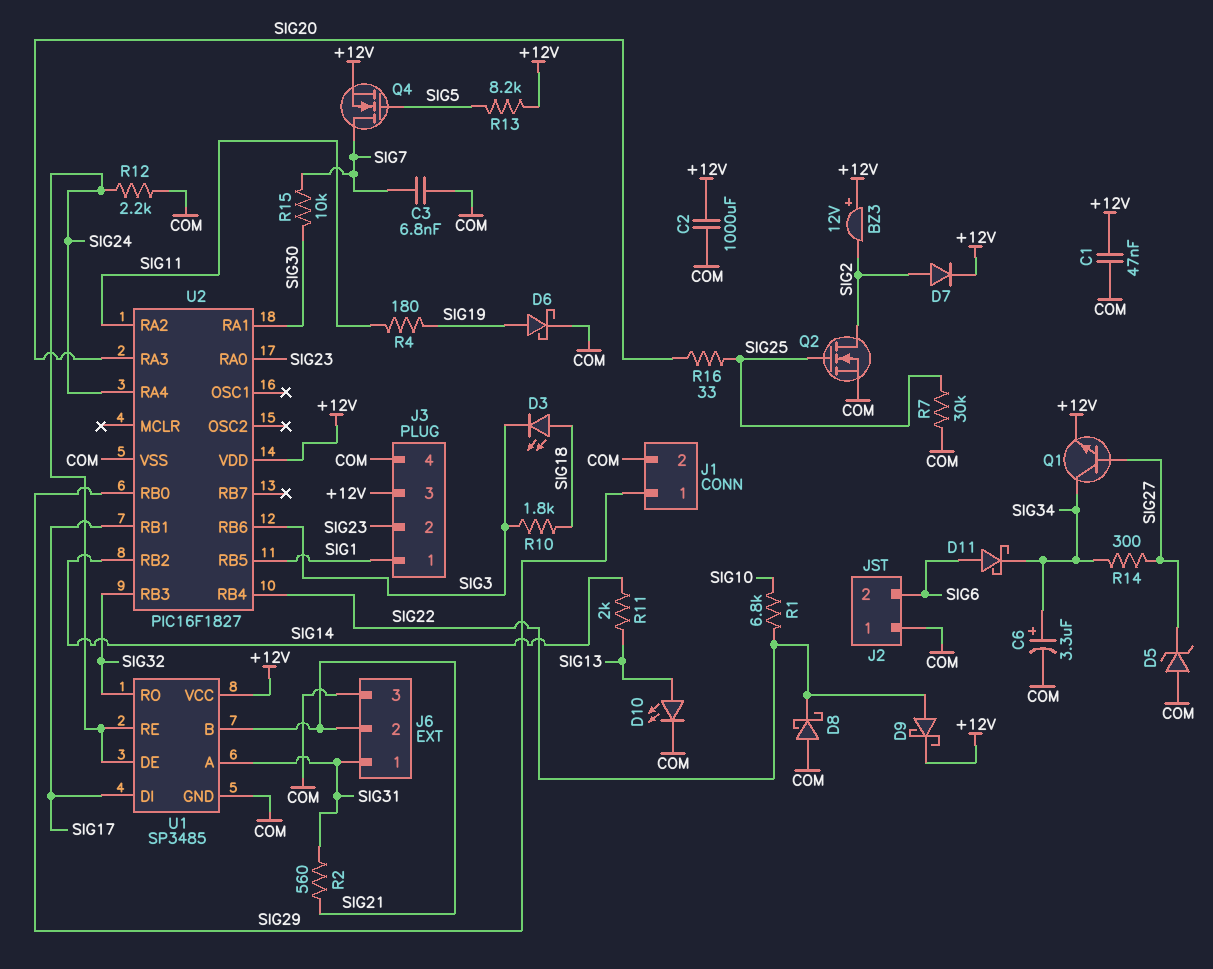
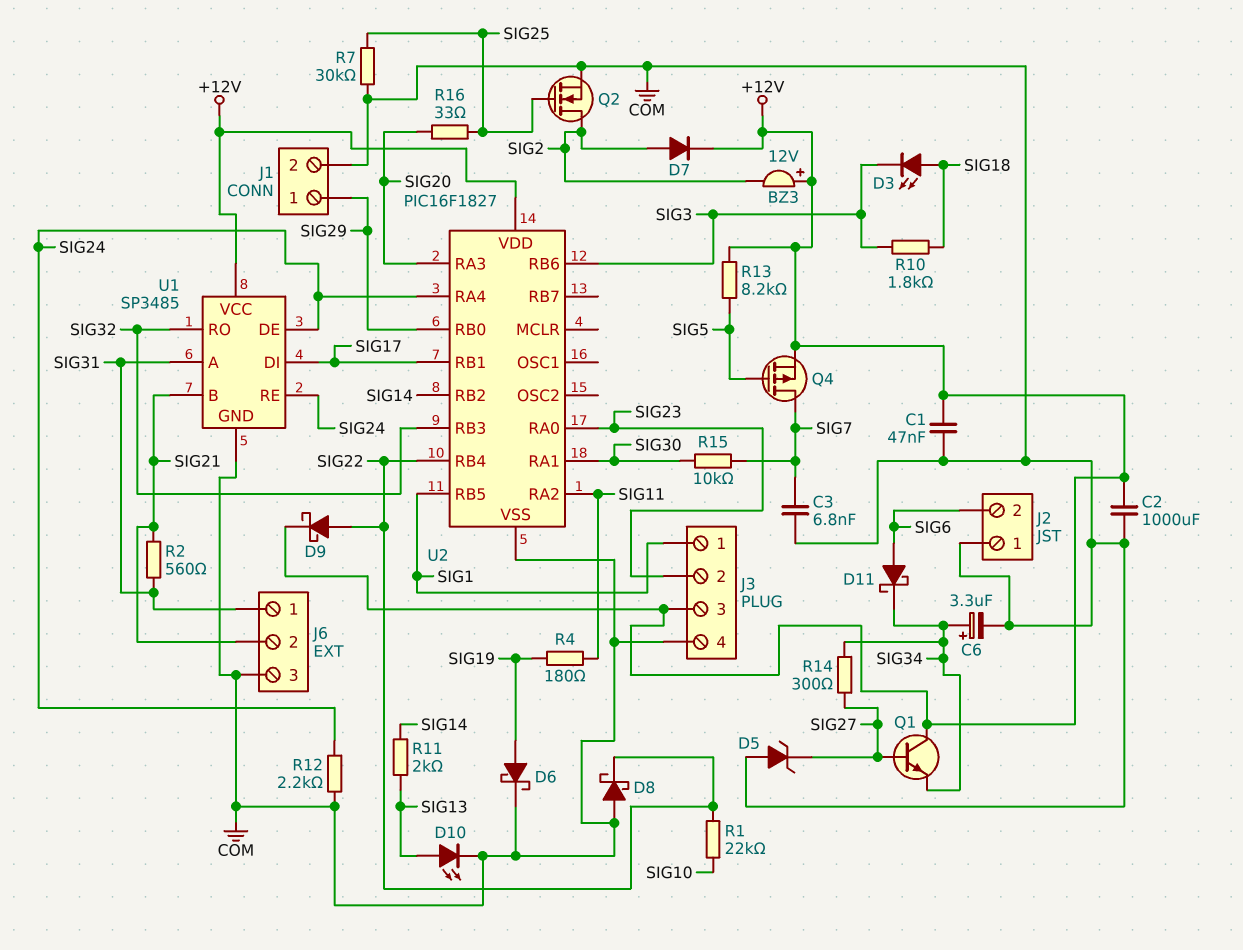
Q1: NPN (B SIG27, C SIG34, E +12V) -> NPN (B SIG27, C +12V, E SIG34)
Q4: NMOS (G SIG5, D SIG7, S +12V) -> PMOS (G SIG5, D SIG7, S +12V)
R1: 6.8k (SIG10, SIG22) -> 22k (SIG10, SIG22)

